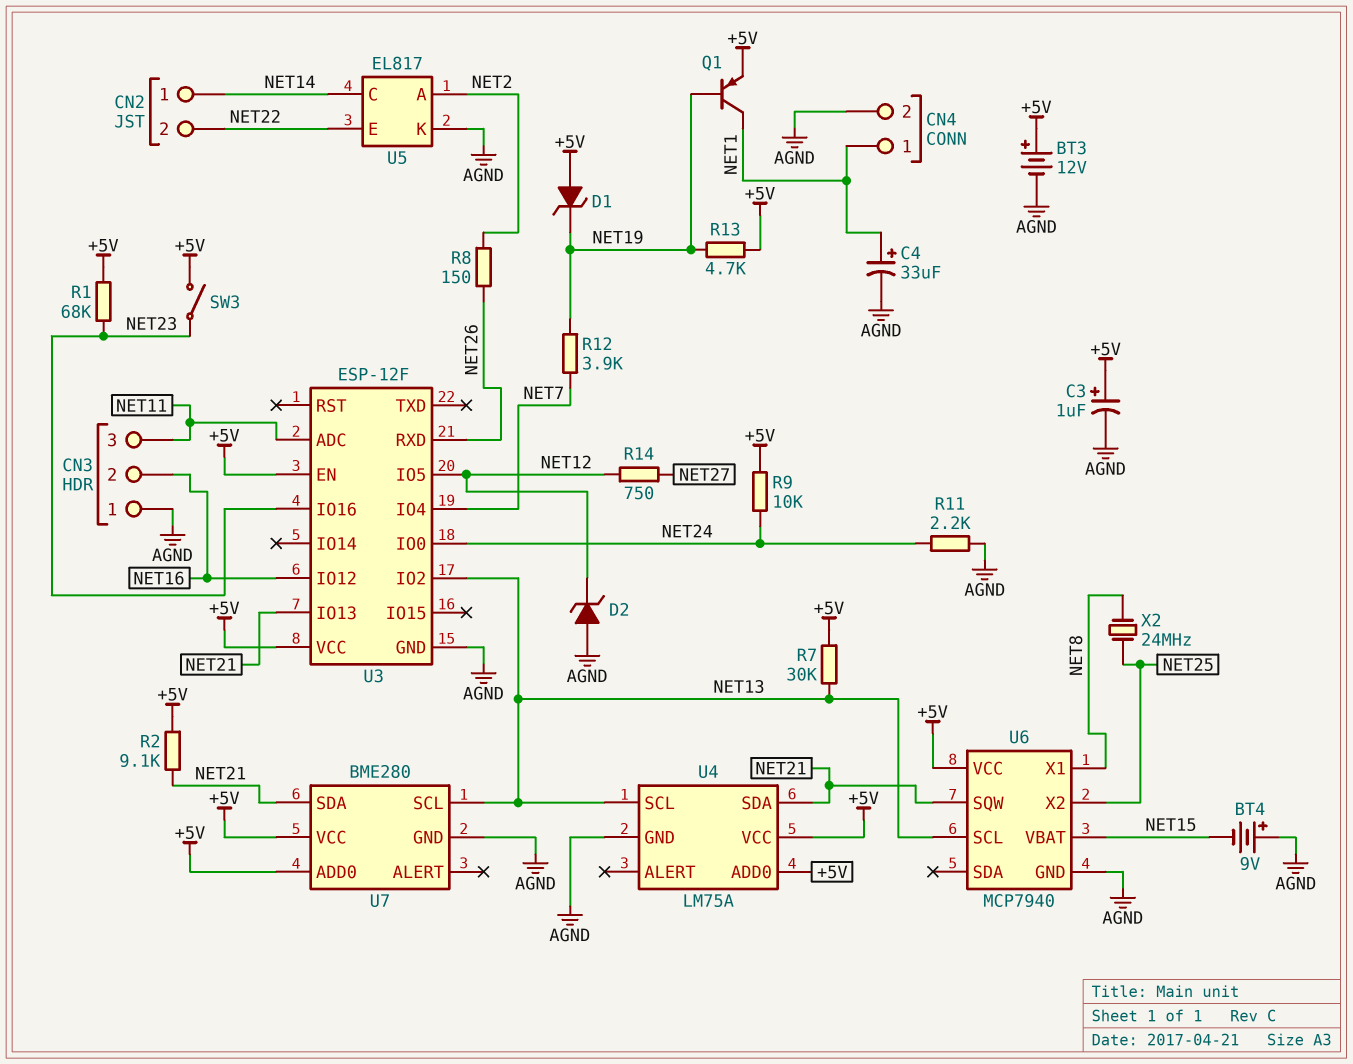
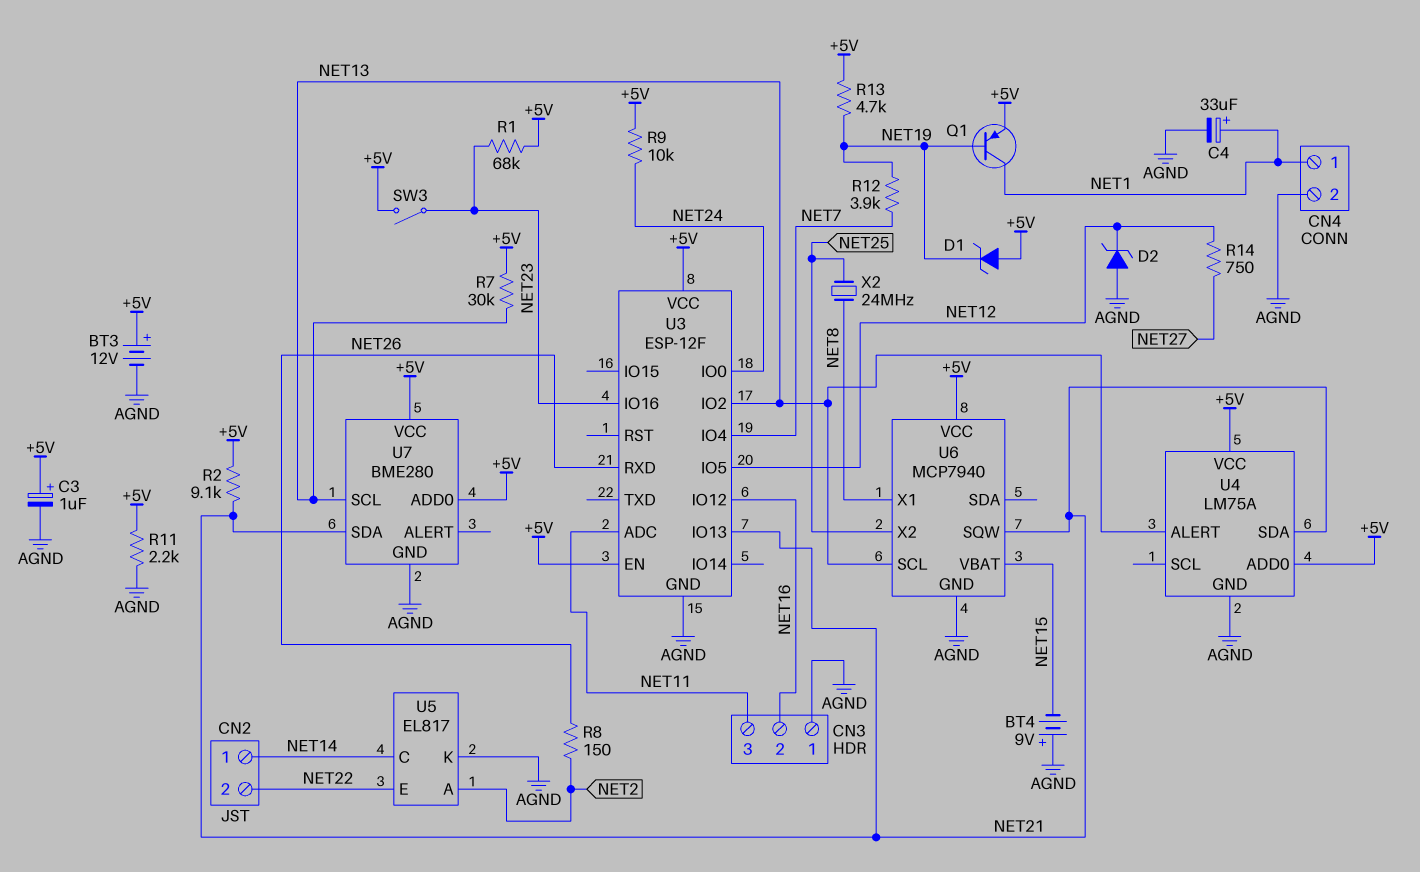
R11: 2.2k (AGND, NET24) -> 2.2k (+5V, AGND)
U4 pin ALERT: none -> NET13
U4 pin SCL: NET13 -> none

